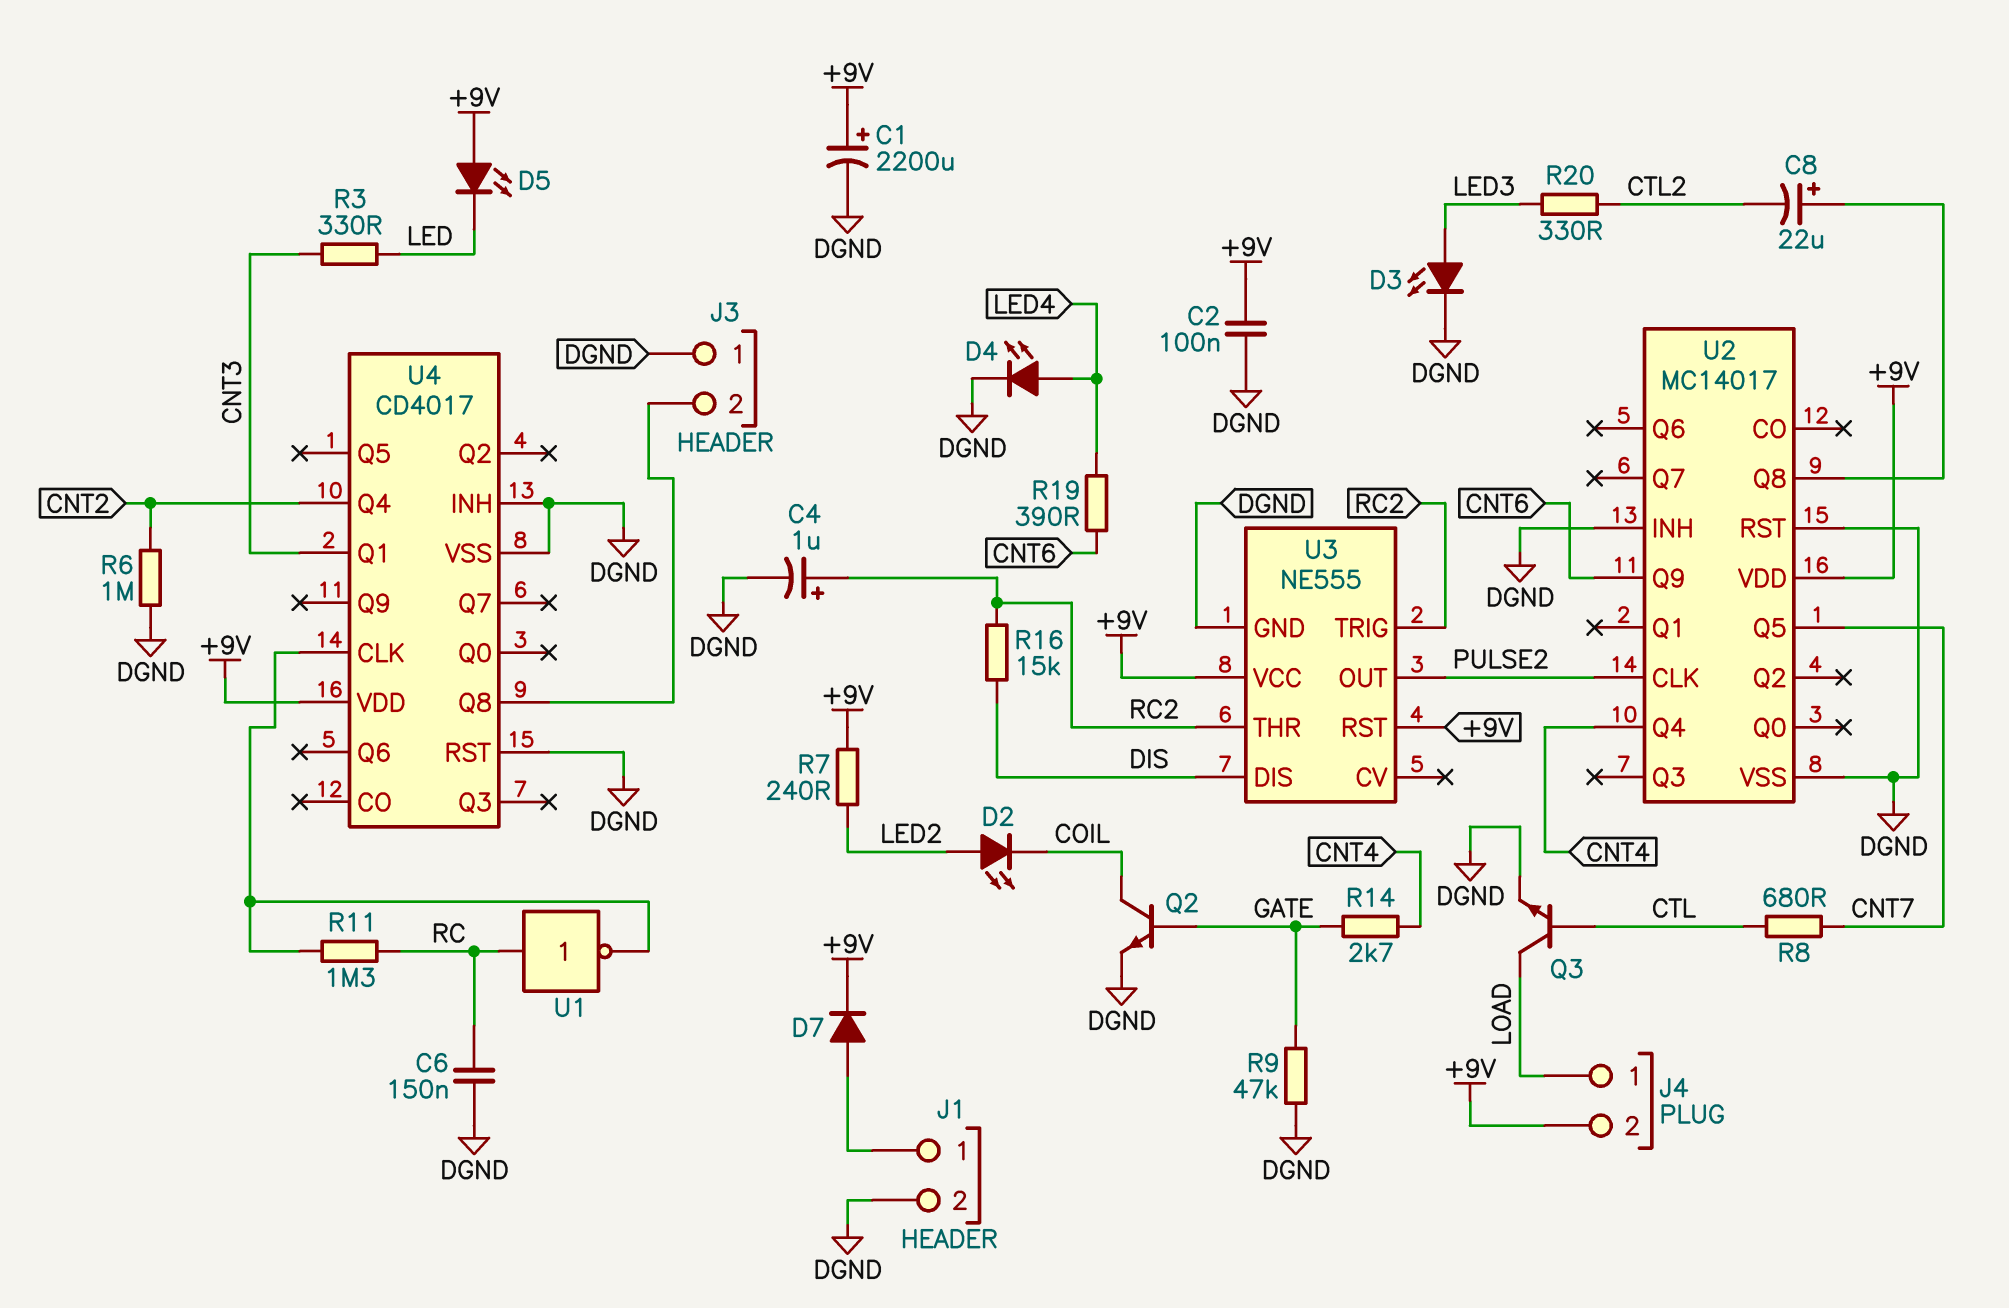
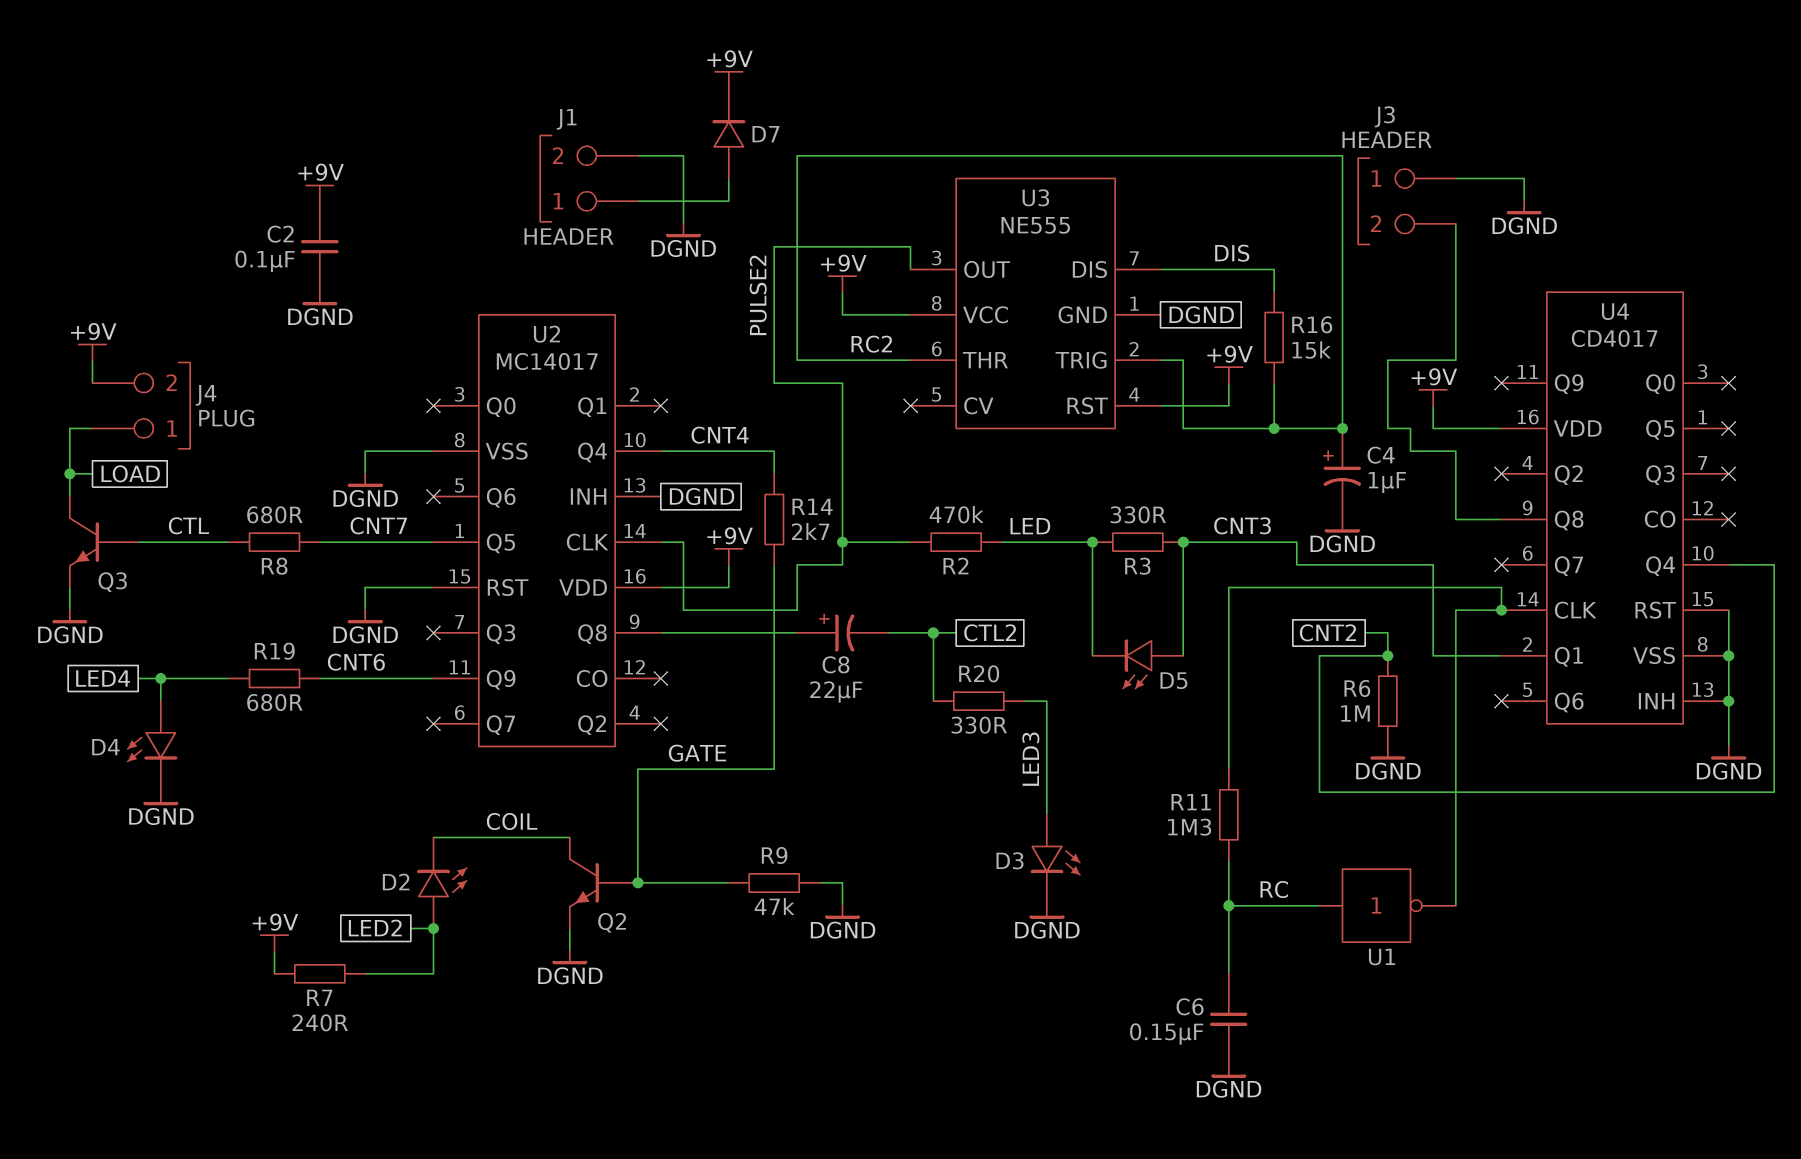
C1: 2200uF (plus +9V, minus DGND) -> none
D5: LED (A +9V, K LED) -> LED (A CNT3, K LED)
R2: none -> 470k (LED, PULSE2)
R19: 390 (CNT6, LED4) -> 680 (CNT6, LED4)

